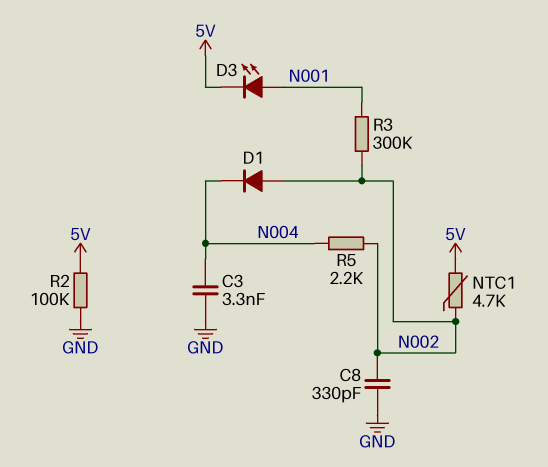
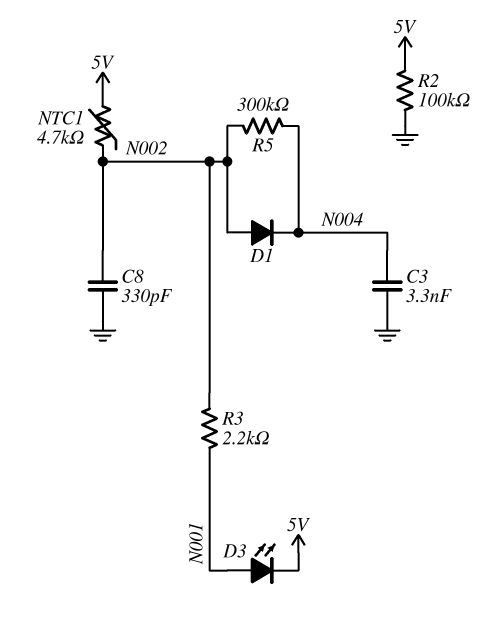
R3: 300k (N001, N002) -> 2.2k (N001, N002)
R5: 2.2k (N002, N004) -> 300k (N002, N004)

